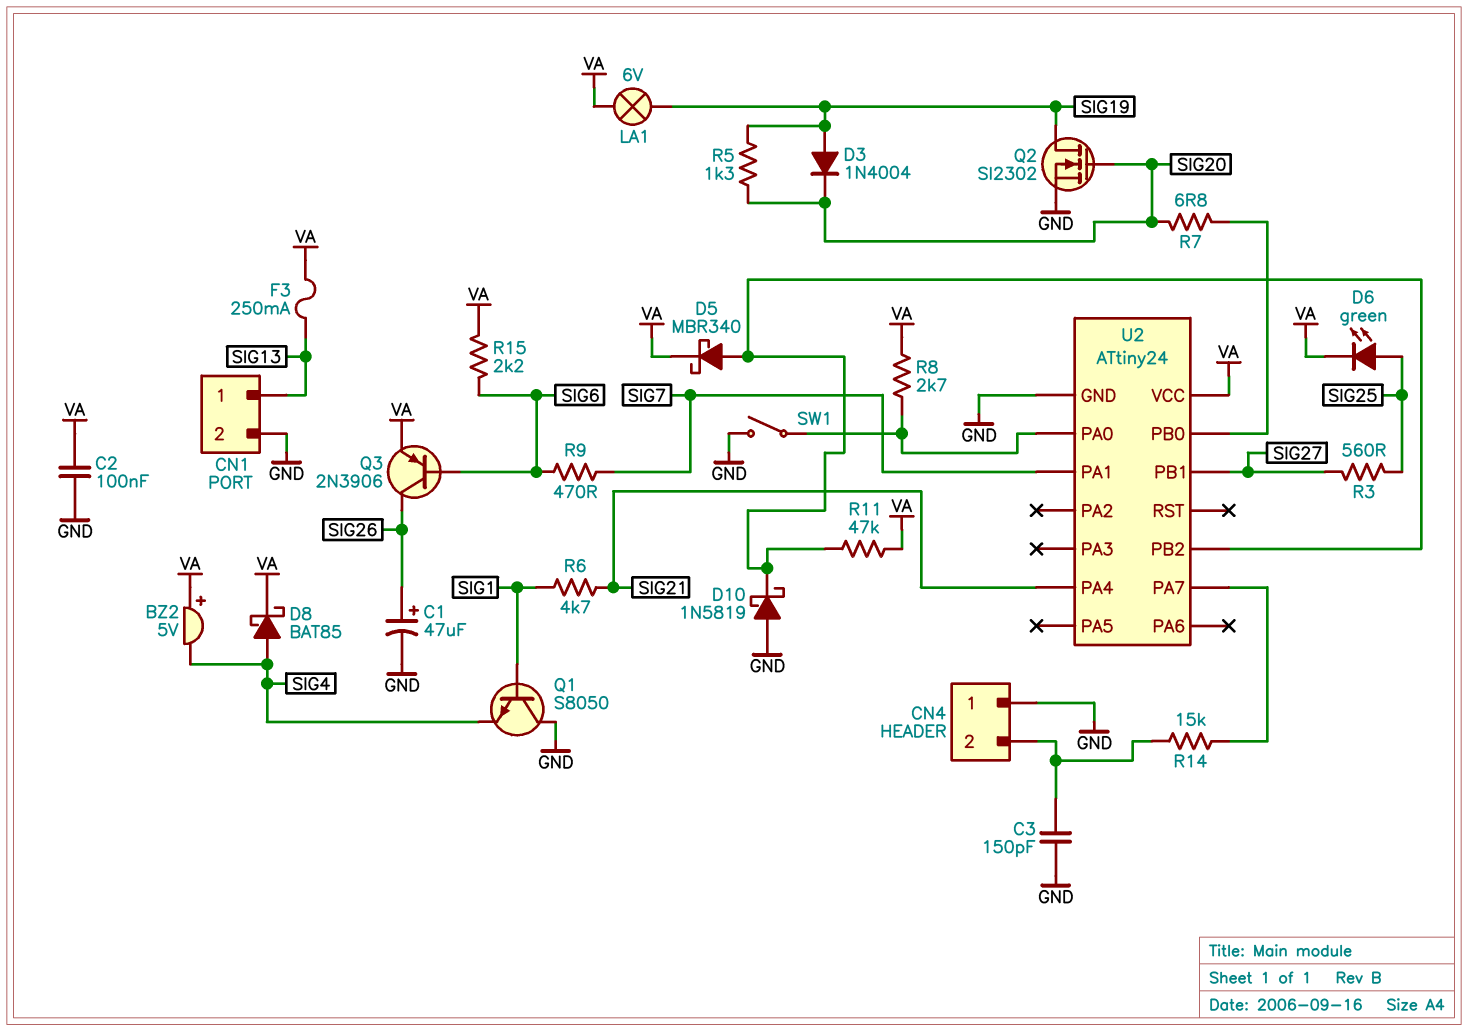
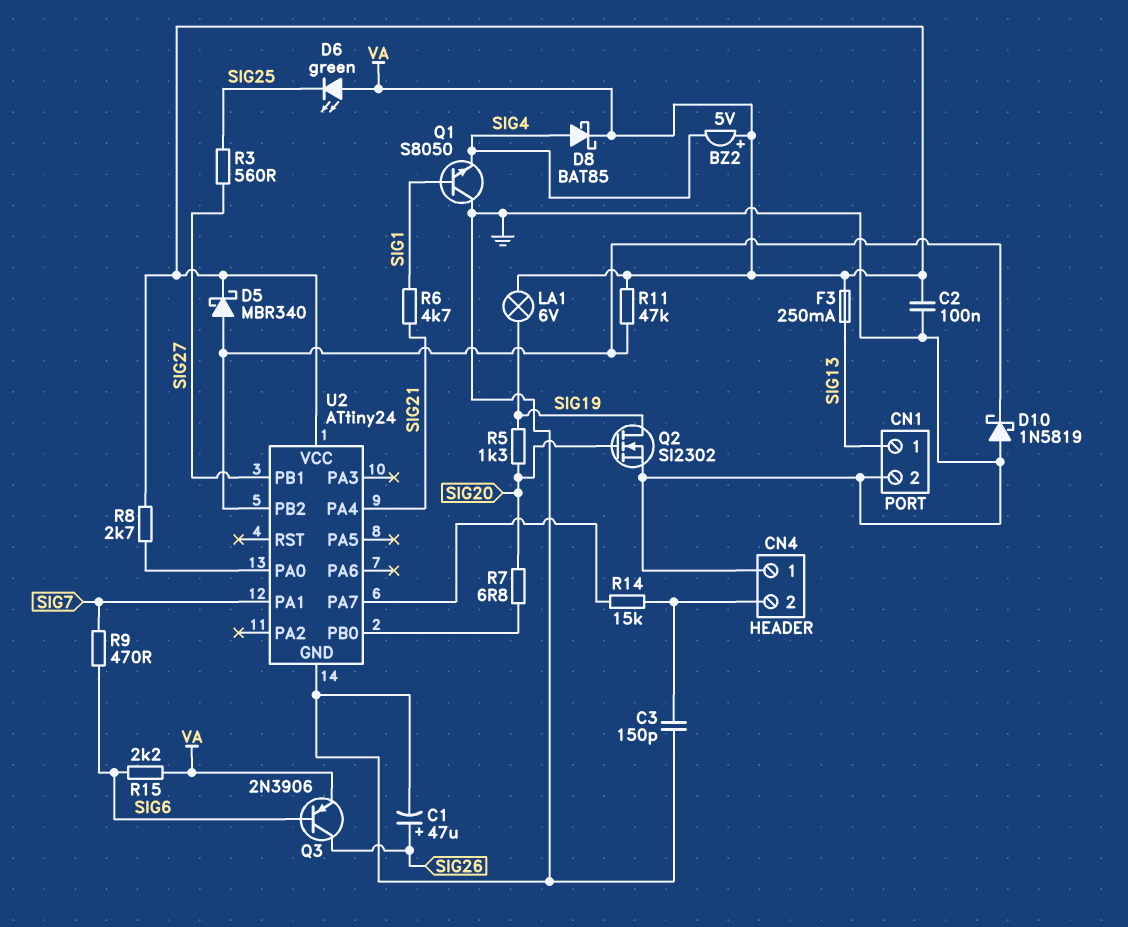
D3: diode 1N4004 (A SIG19, K SIG20) -> none
D6: LED green (A SIG25, K VA) -> LED green (A VA, K SIG25)
SW1: switch (GND, U2/PA0) -> none

